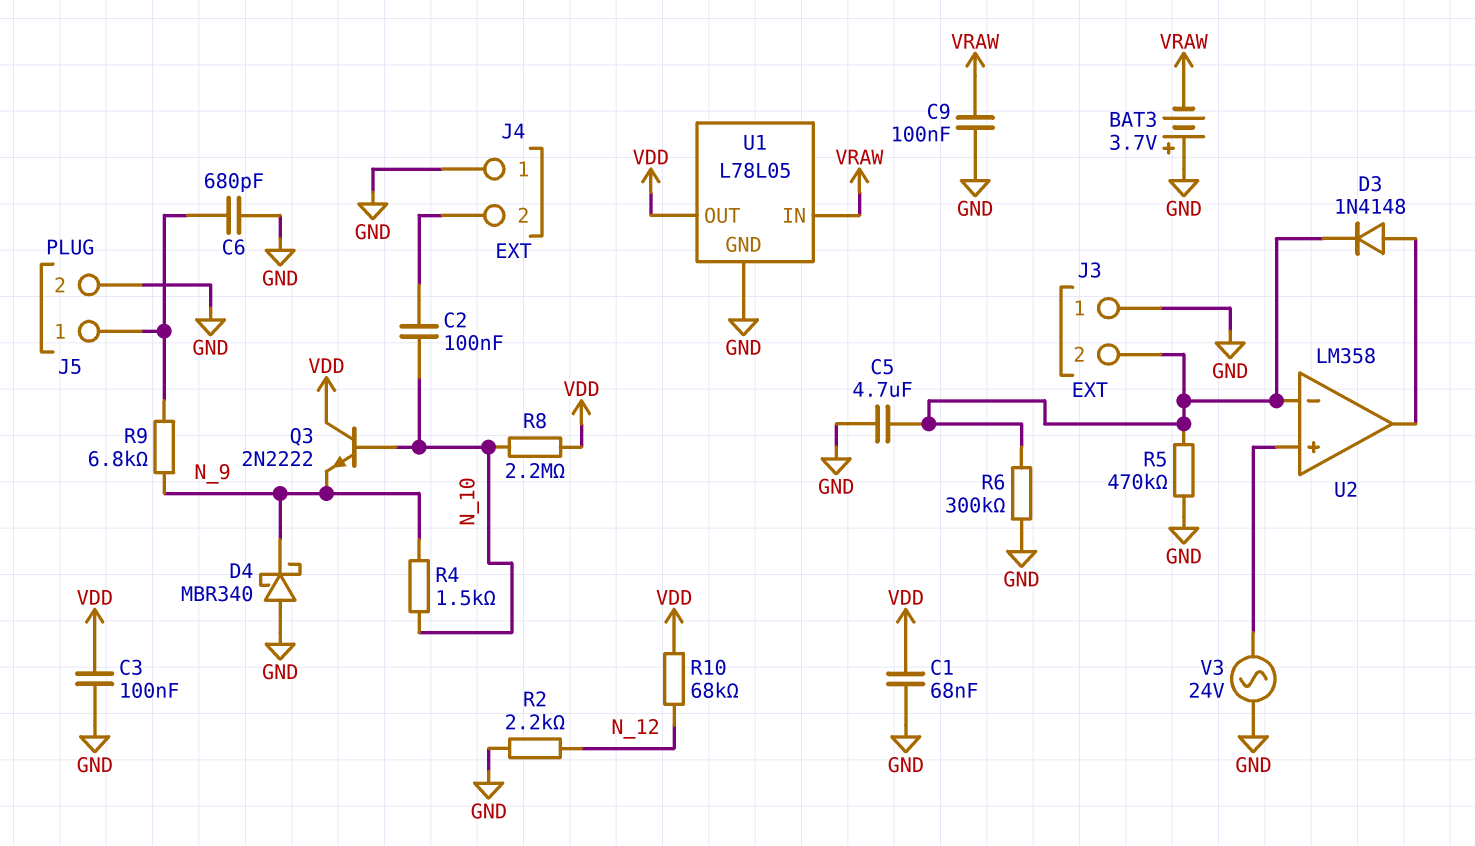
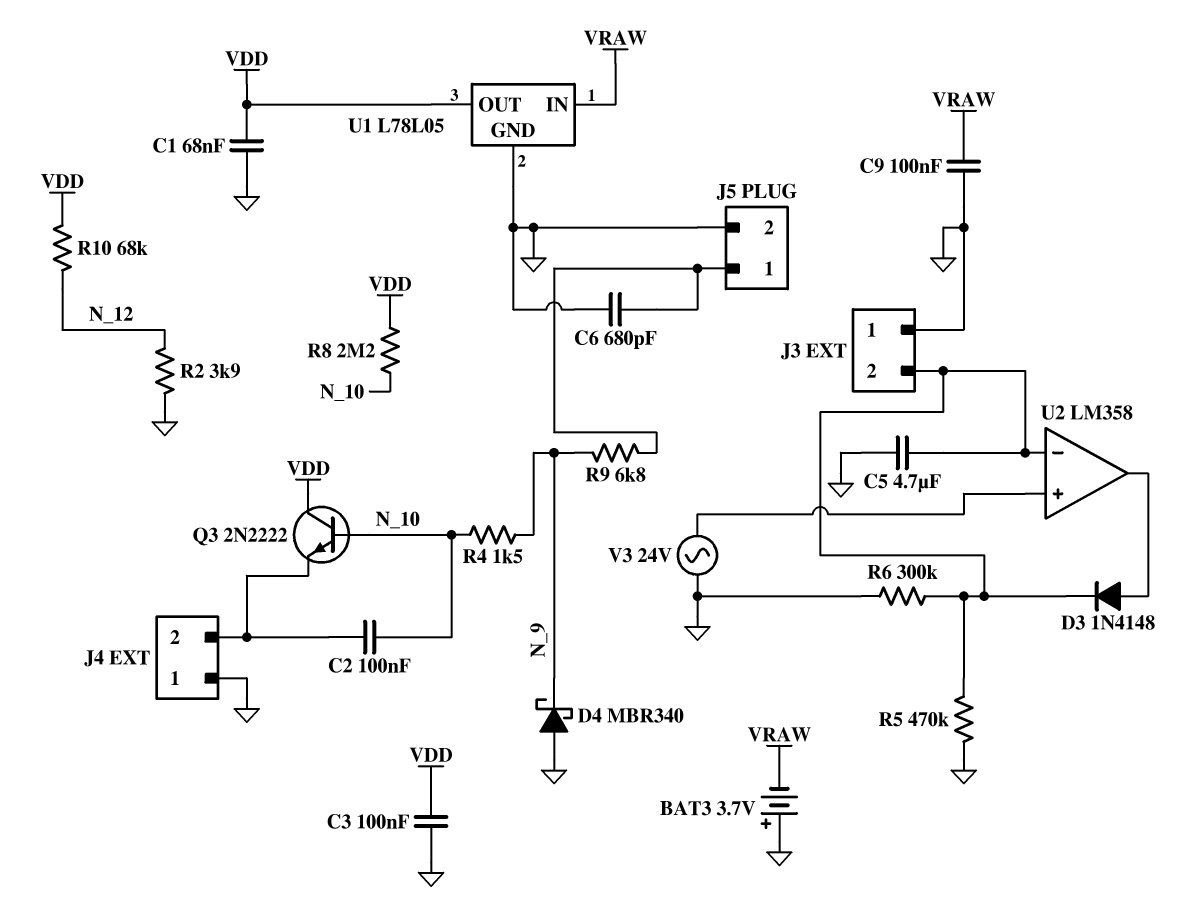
Q3: NPN 2N2222 (B N_10, C VDD, E N_9) -> NPN 2N2222 (B N_10, C VDD, E J4/2)
R2: 2.2k (GND, N_12) -> 3.9k (GND, N_12)

